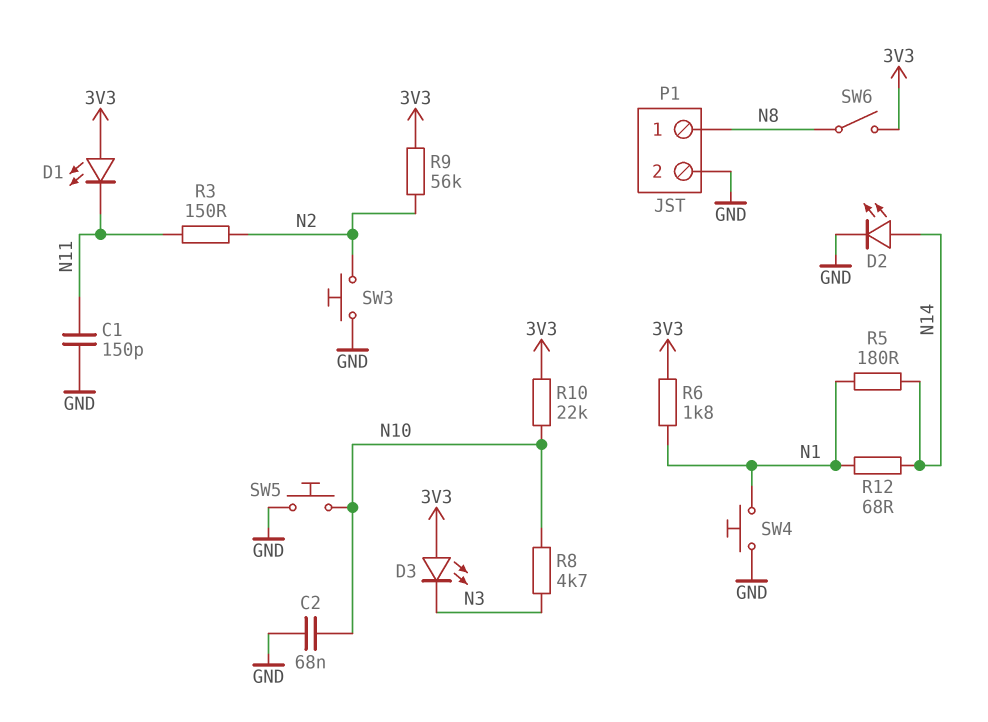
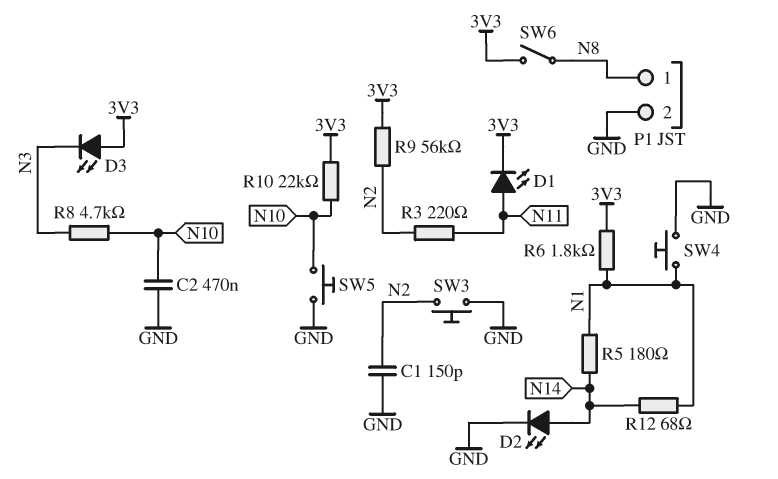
C1: 150pF (GND, N11) -> 150pF (GND, N2)
C2: 68nF (GND, N10) -> 470nF (GND, N10)
D1: LED (A 3V3, K N11) -> LED (A N11, K 3V3)
R3: 150 (N2, N11) -> 220 (N2, N11)

